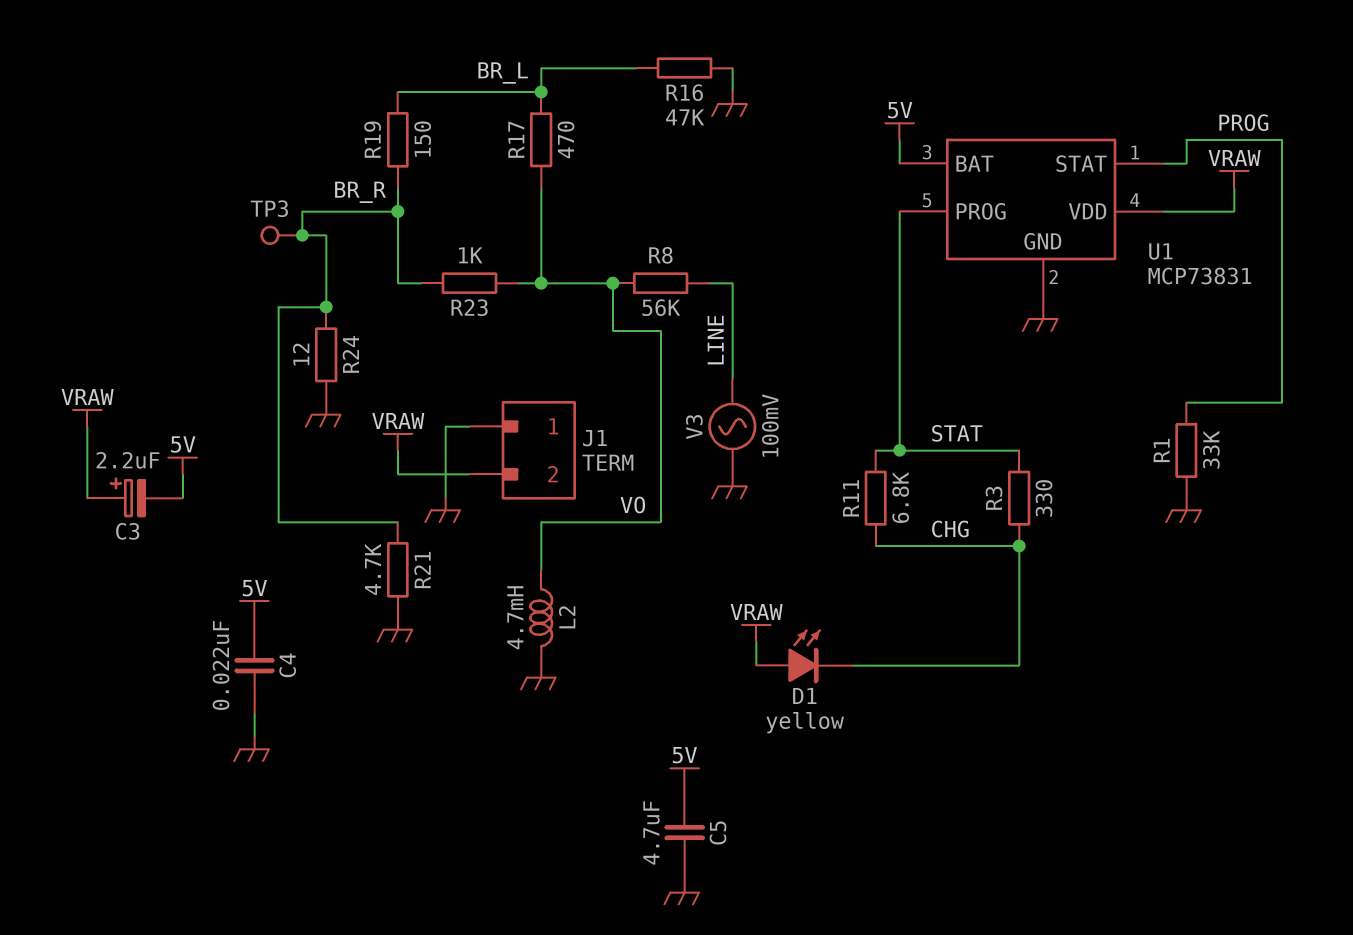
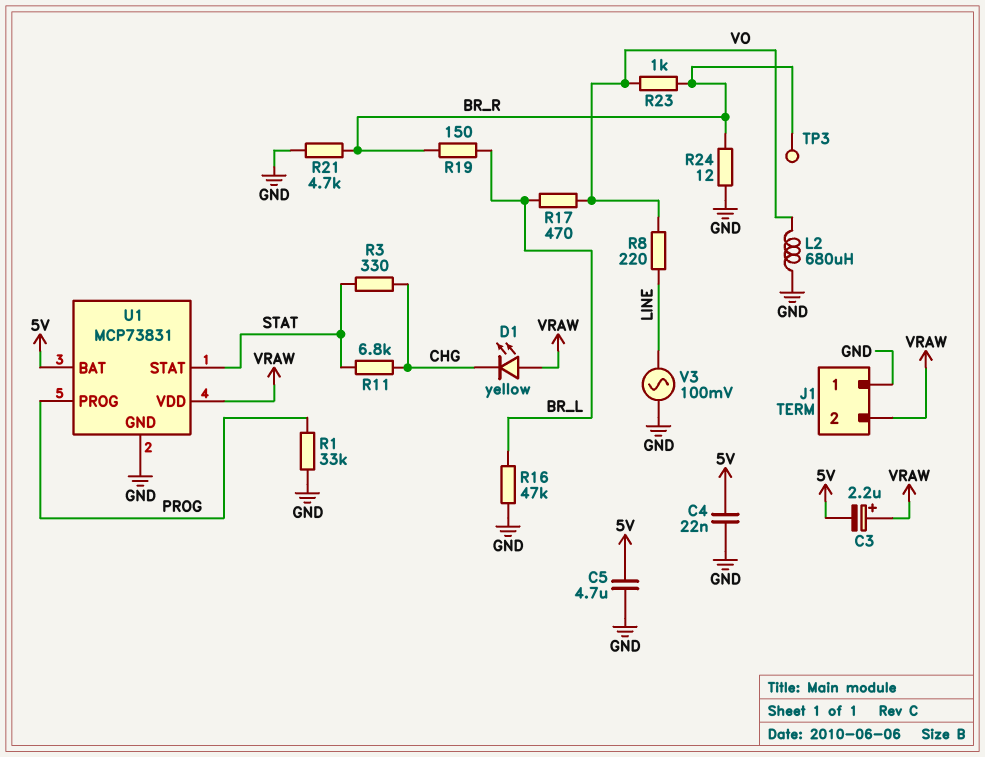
L2: 4.7mH (GND, VO) -> 680uH (GND, VO)
R8: 56k (LINE, VO) -> 220 (LINE, VO)
U1 pin PROG: STAT -> PROG
U1 pin STAT: PROG -> STAT

